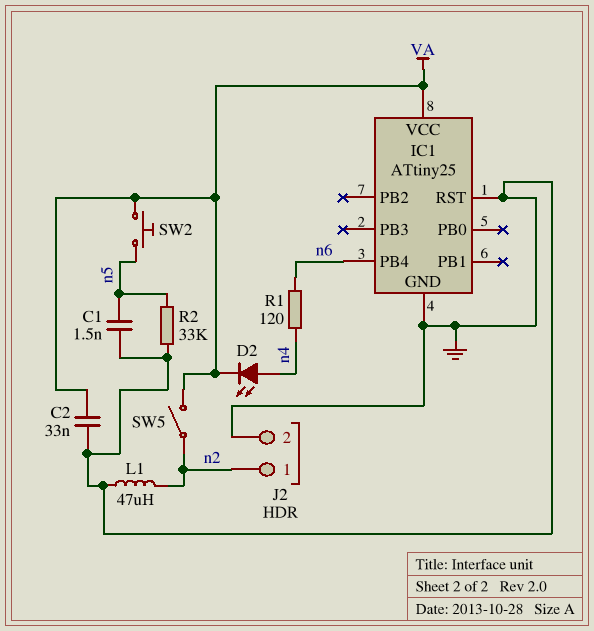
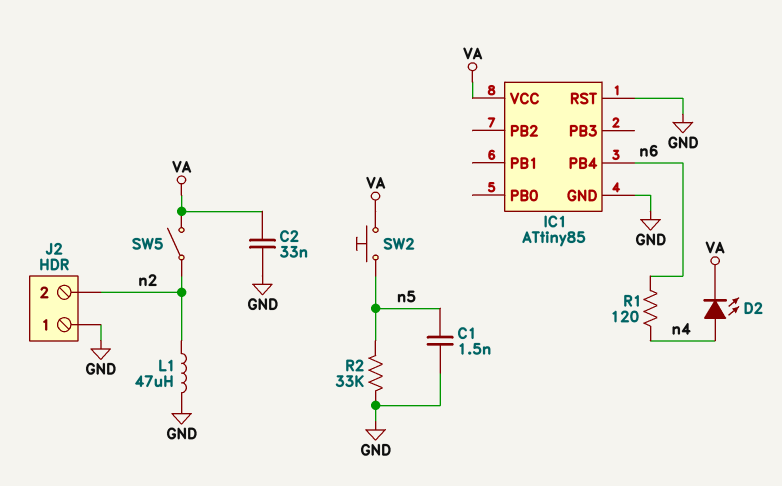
IC1: ATtiny25 -> ATtiny85
J2 pin 1: n2 -> GND
J2 pin 2: GND -> n2

